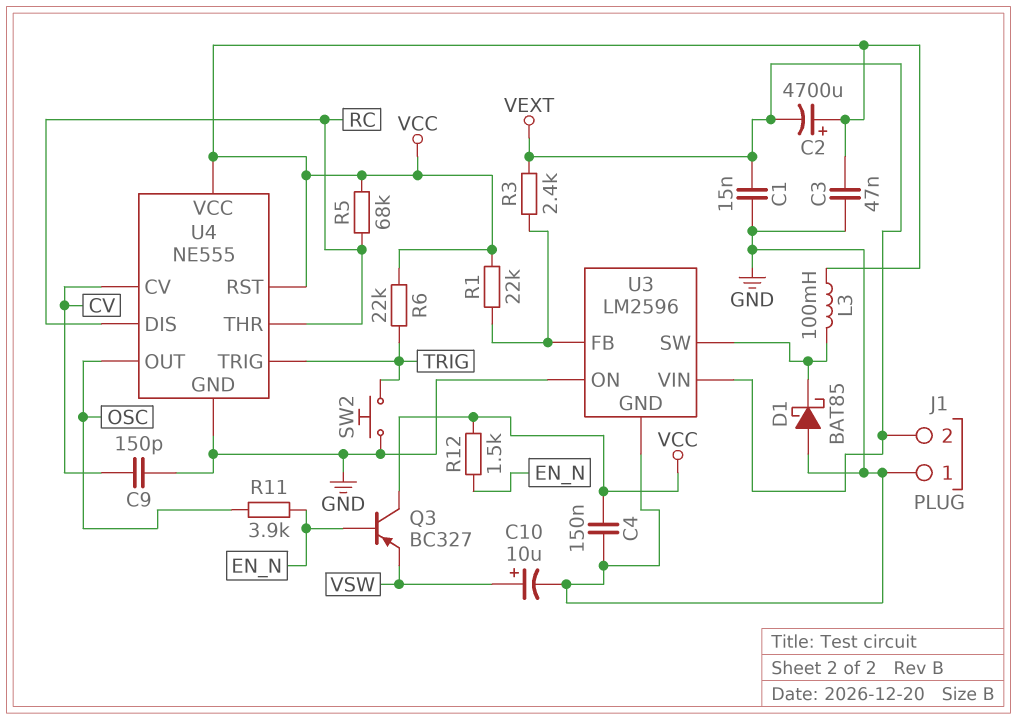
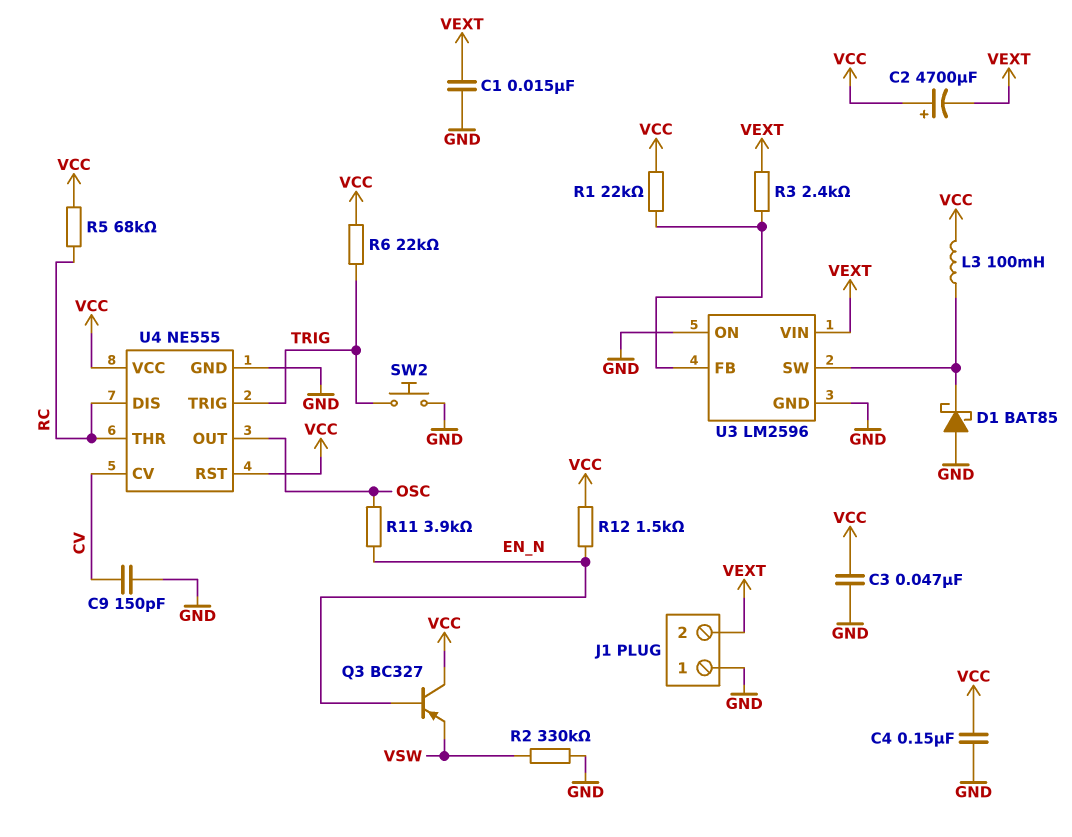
C10: 10uF (plus VSW, minus GND) -> none
R2: none -> 330k (GND, VSW)

